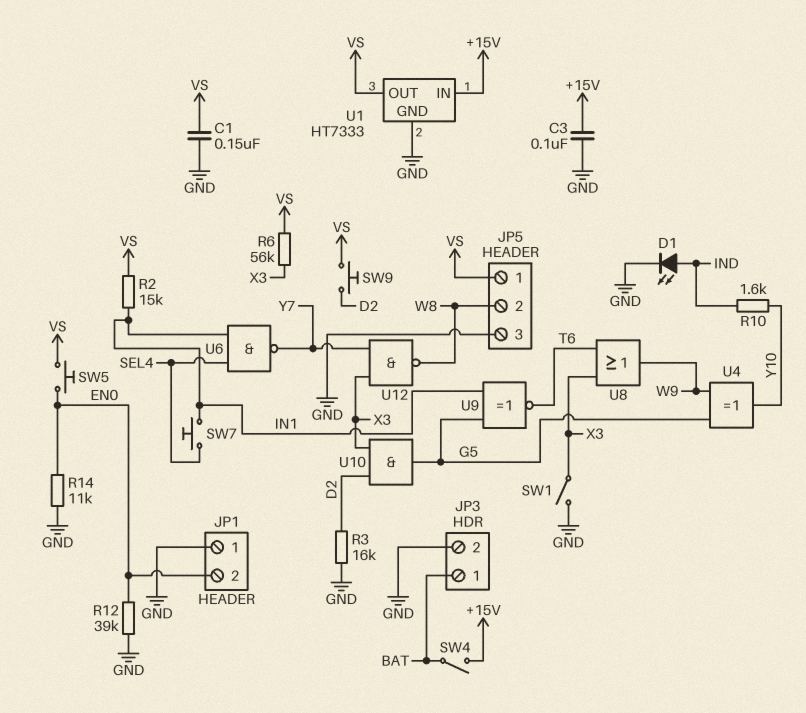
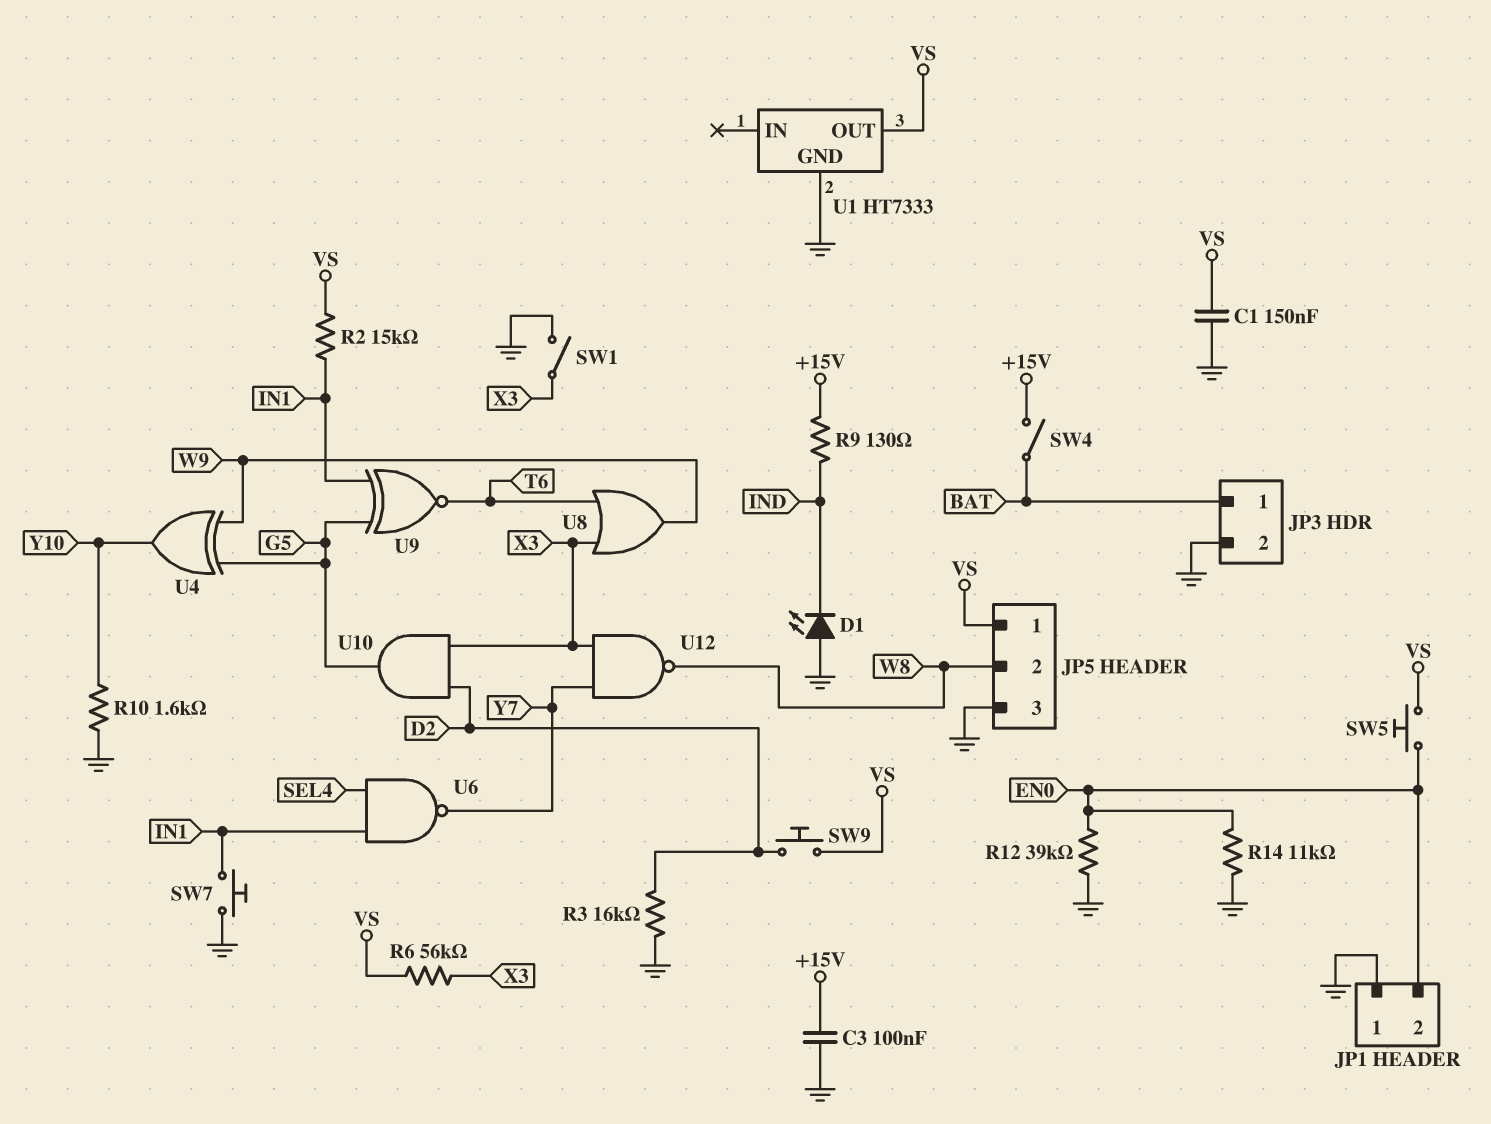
D1: LED (A IND, K GND) -> LED (A GND, K IND)
R9: none -> 130 (+15V, IND)
R10: 1.6k (IND, Y10) -> 1.6k (GND, Y10)
SW7: button (IN1, SEL4) -> button (GND, IN1)
U1 pin IN: +15V -> none

